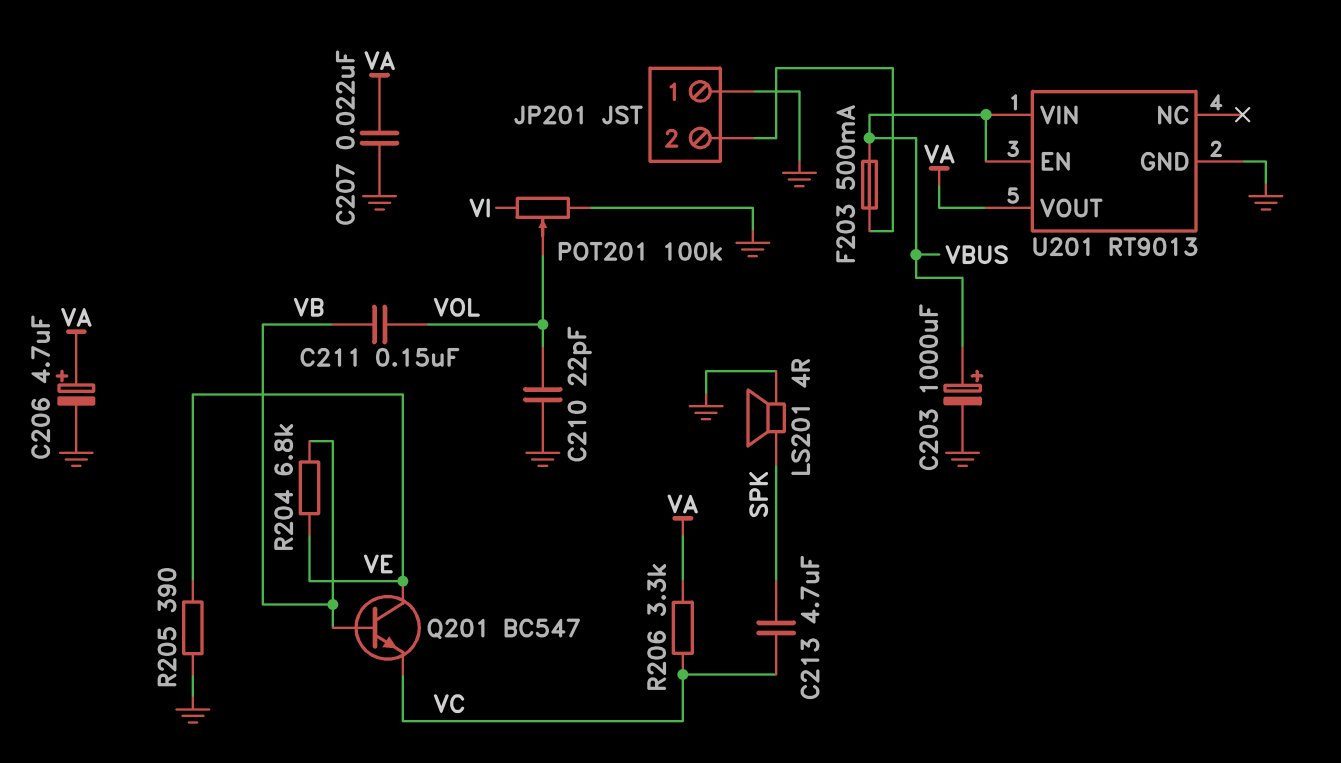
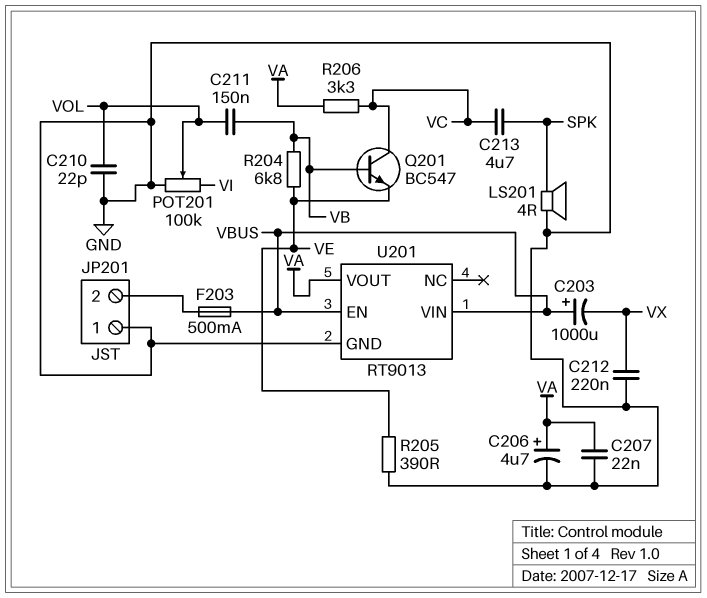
C203: 1000uF (plus VBUS, minus GND) -> 1000uF (plus VBUS, minus VX)
C212: none -> 220nF (GND, VX)
Q201: NPN BC547 (B VB, C VE, E VC) -> NPN BC547 (B VB, C VC, E VE)

